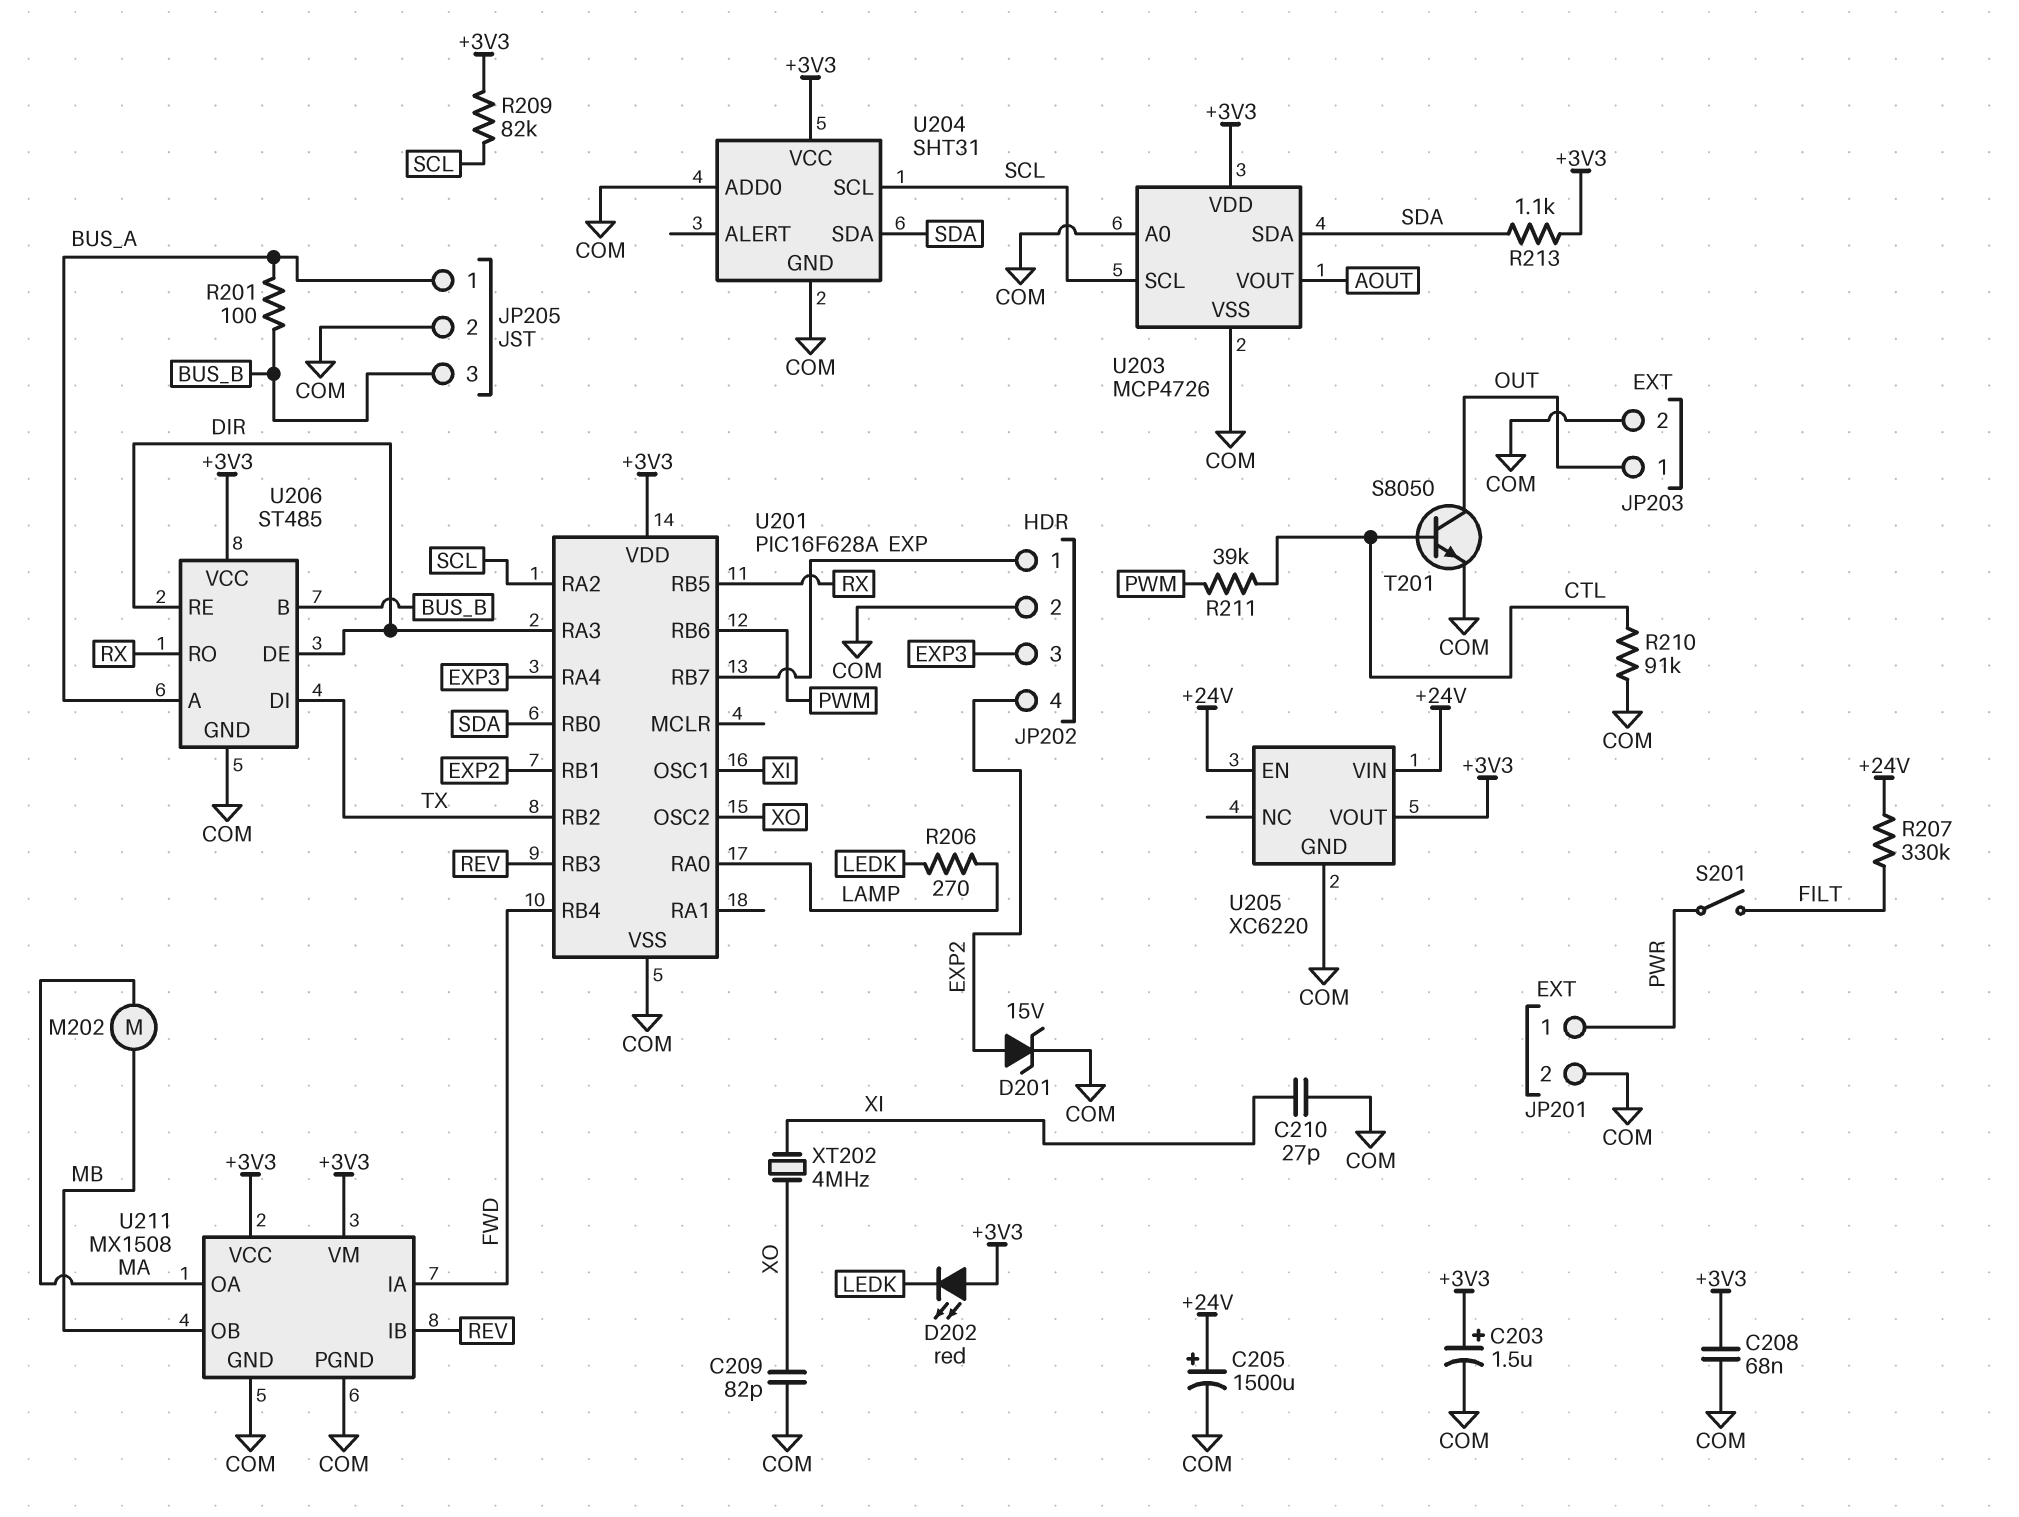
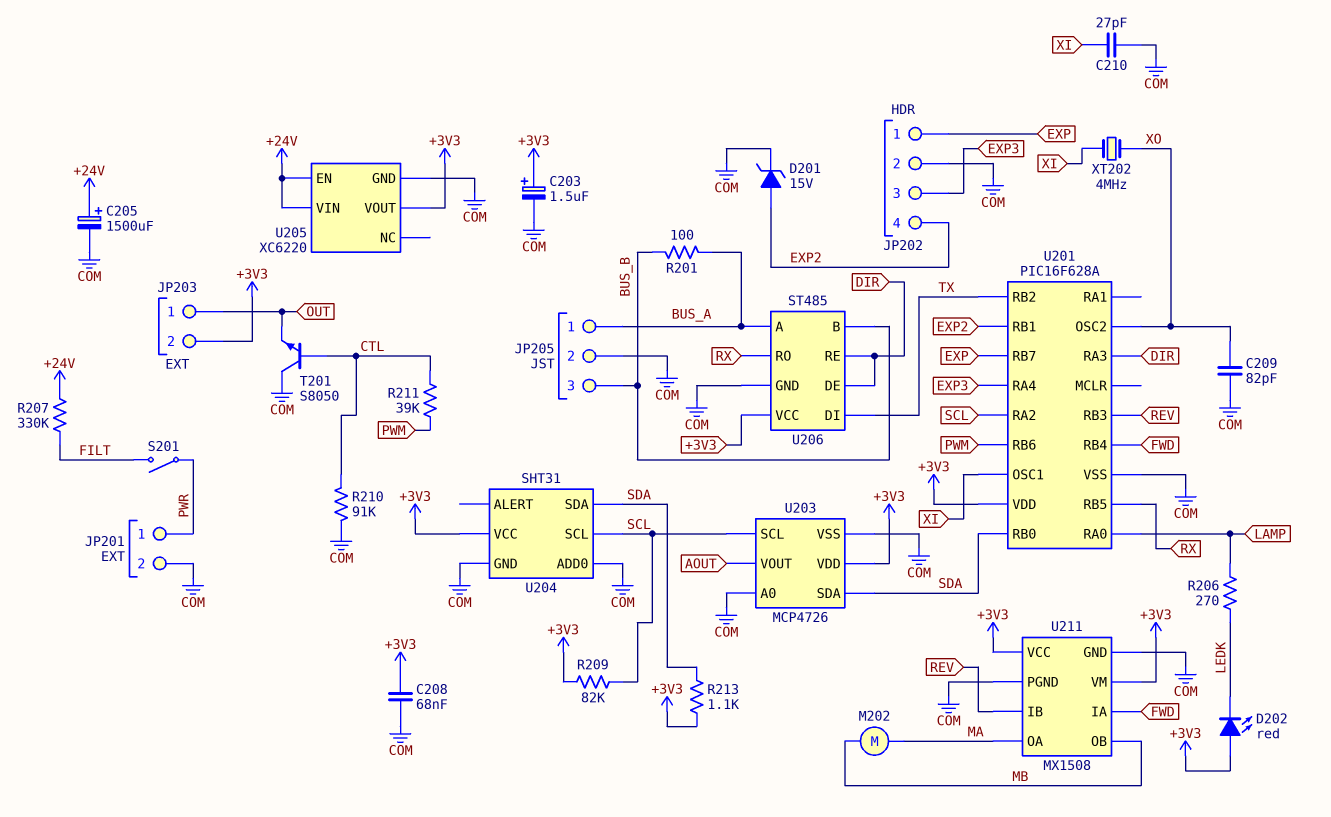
JP203 pin 2: COM -> +3V3
T201: NPN S8050 (B CTL, C OUT, E COM) -> NPN S8050 (B CTL, C COM, E OUT)

